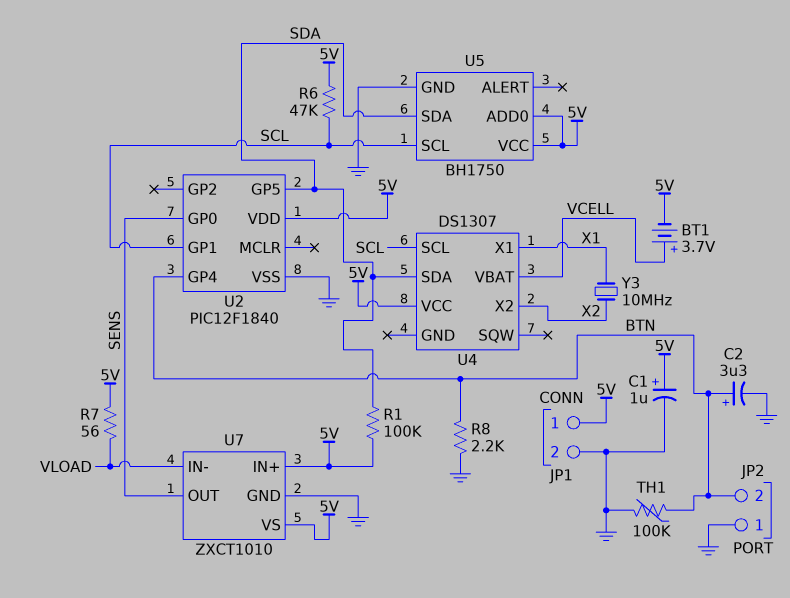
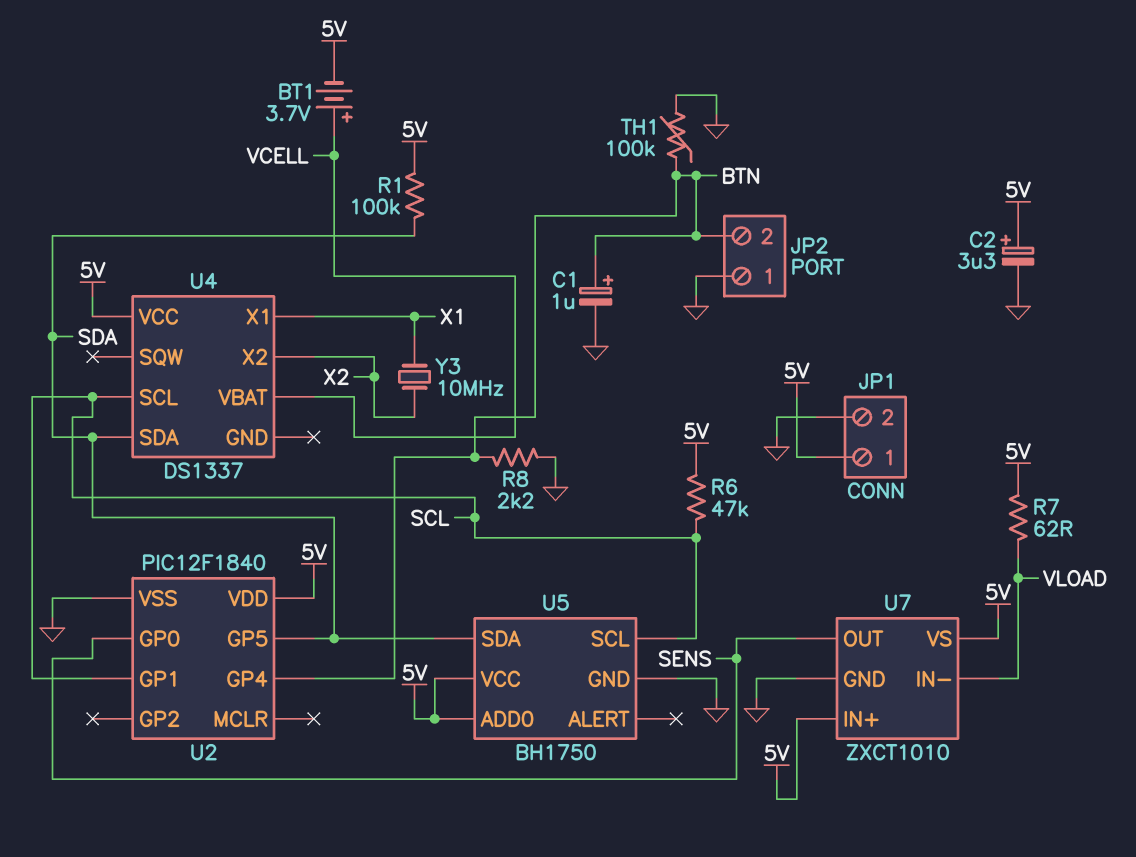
C1: 1uF (plus 5V, minus GND) -> 1uF (plus BTN, minus GND)
C2: 3.3uF (plus BTN, minus GND) -> 3.3uF (plus 5V, minus GND)
R7: 56 (5V, VLOAD) -> 62 (5V, VLOAD)
U4: DS1307 -> DS1337

